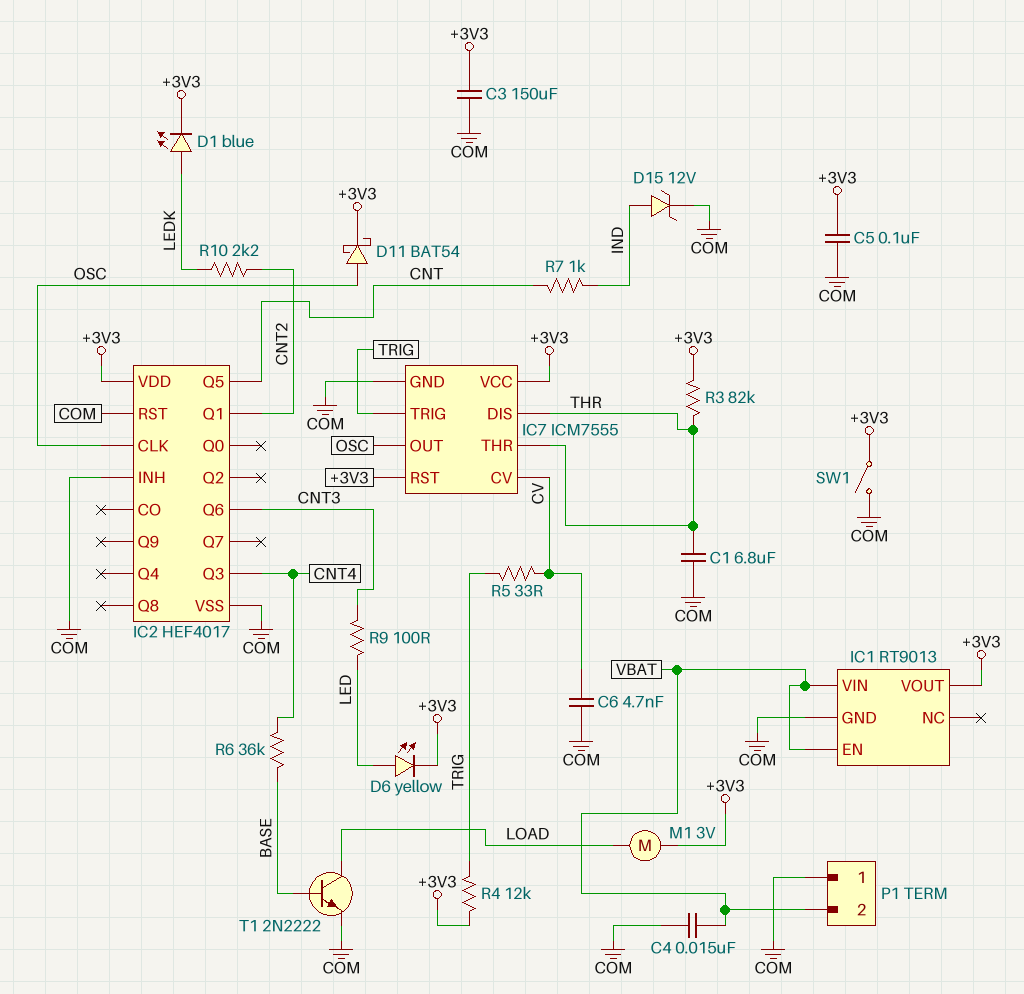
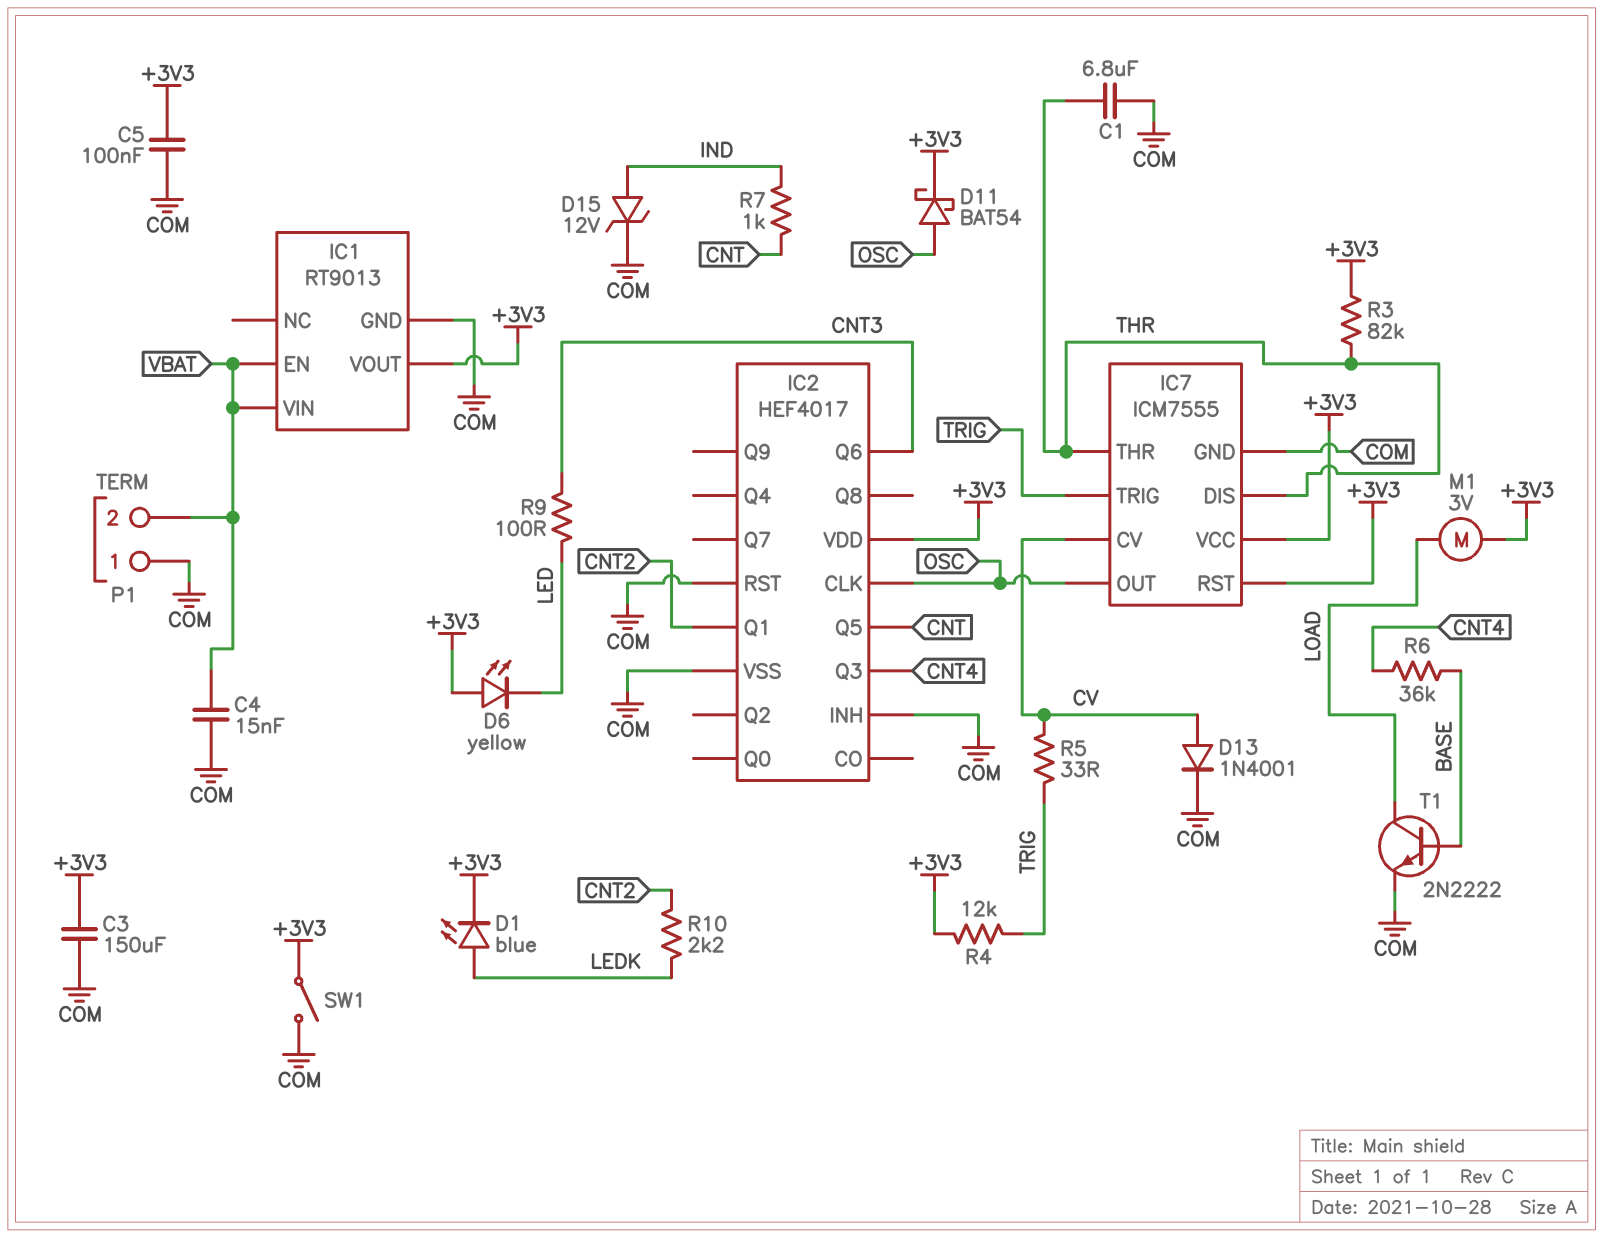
C6: 4.7nF (COM, CV) -> none
D6: LED yellow (A LED, K +3V3) -> LED yellow (A +3V3, K LED)
D13: none -> diode 1N4001 (A CV, K COM)

